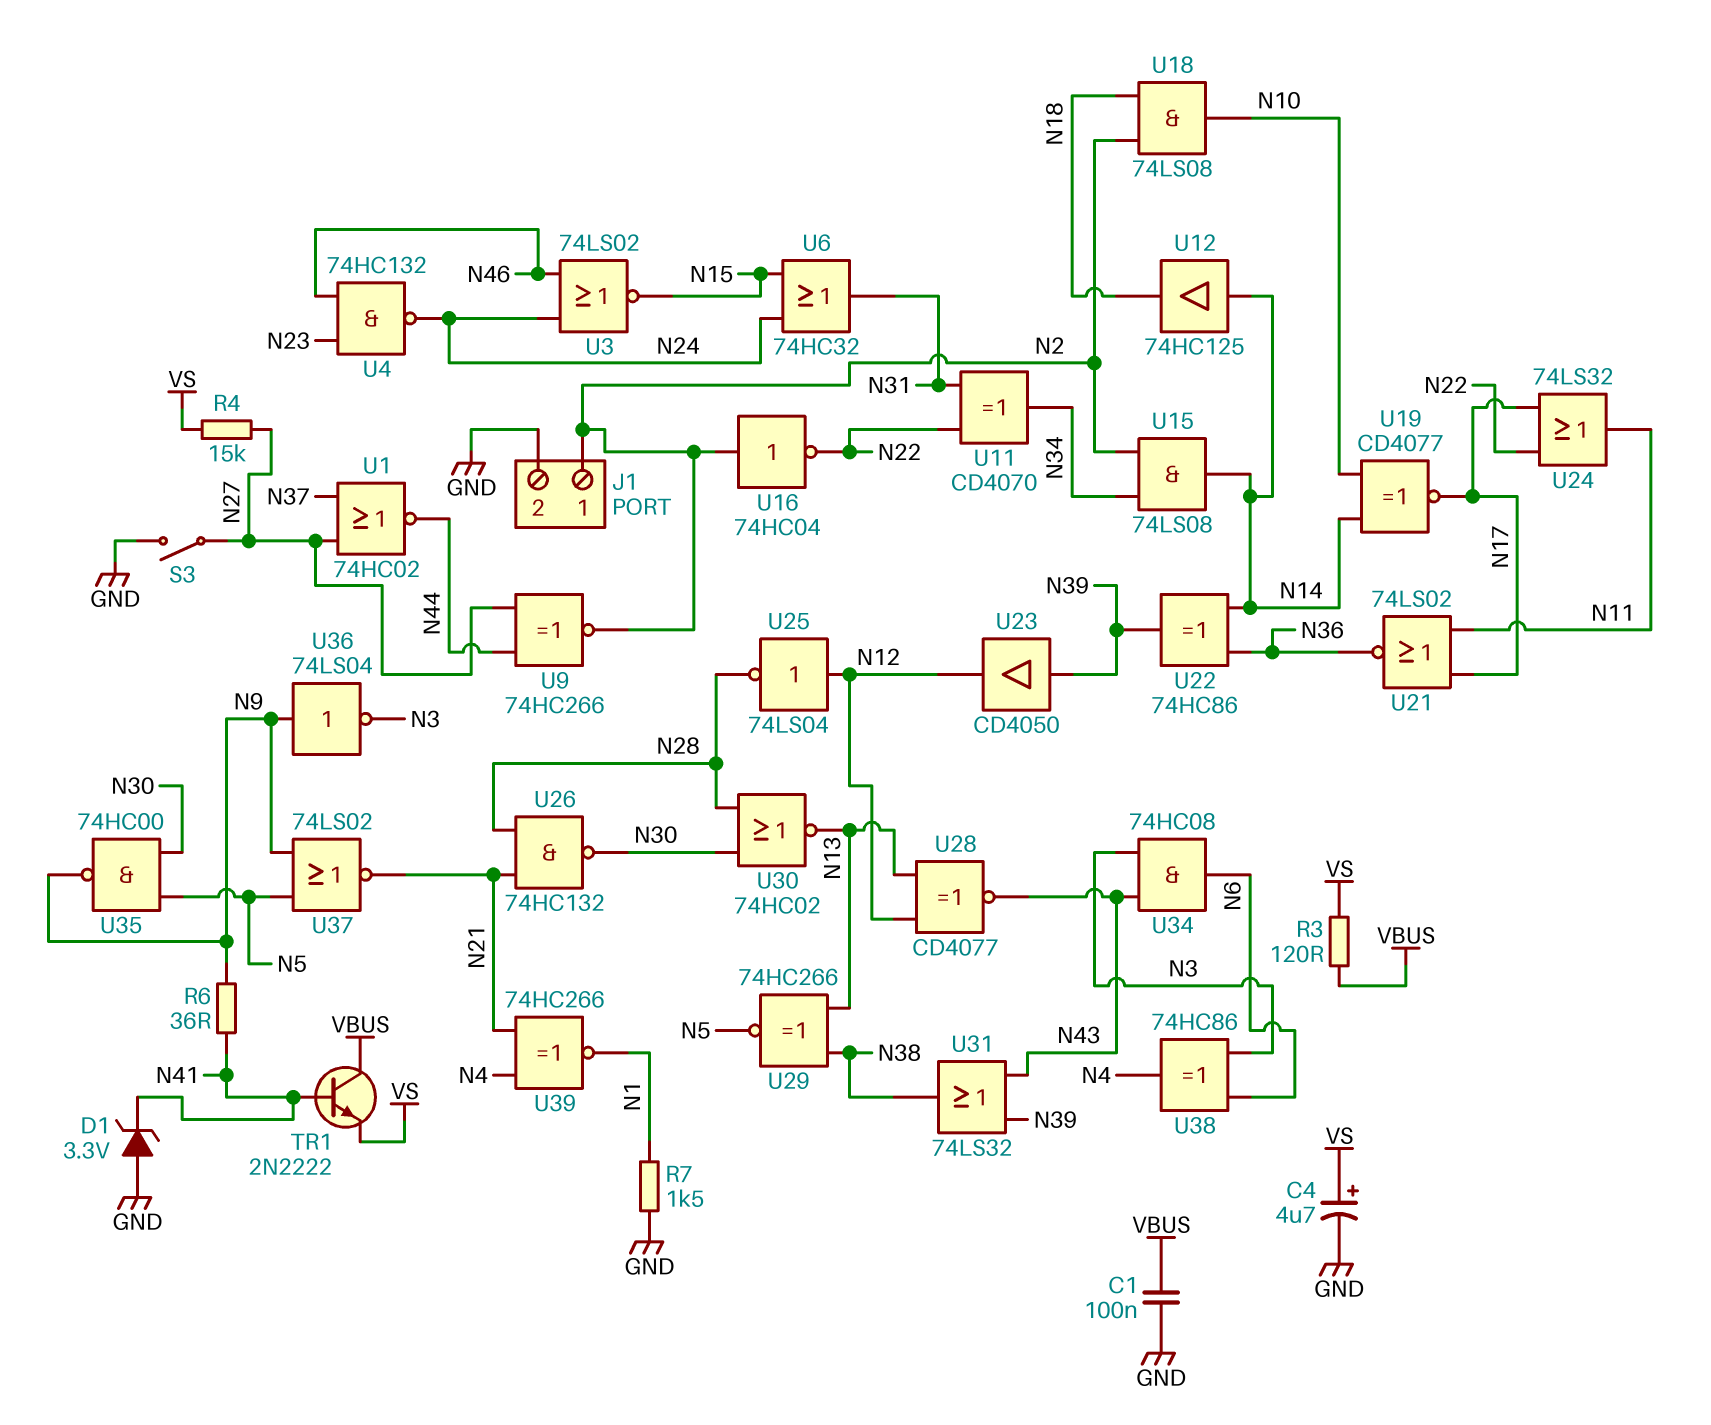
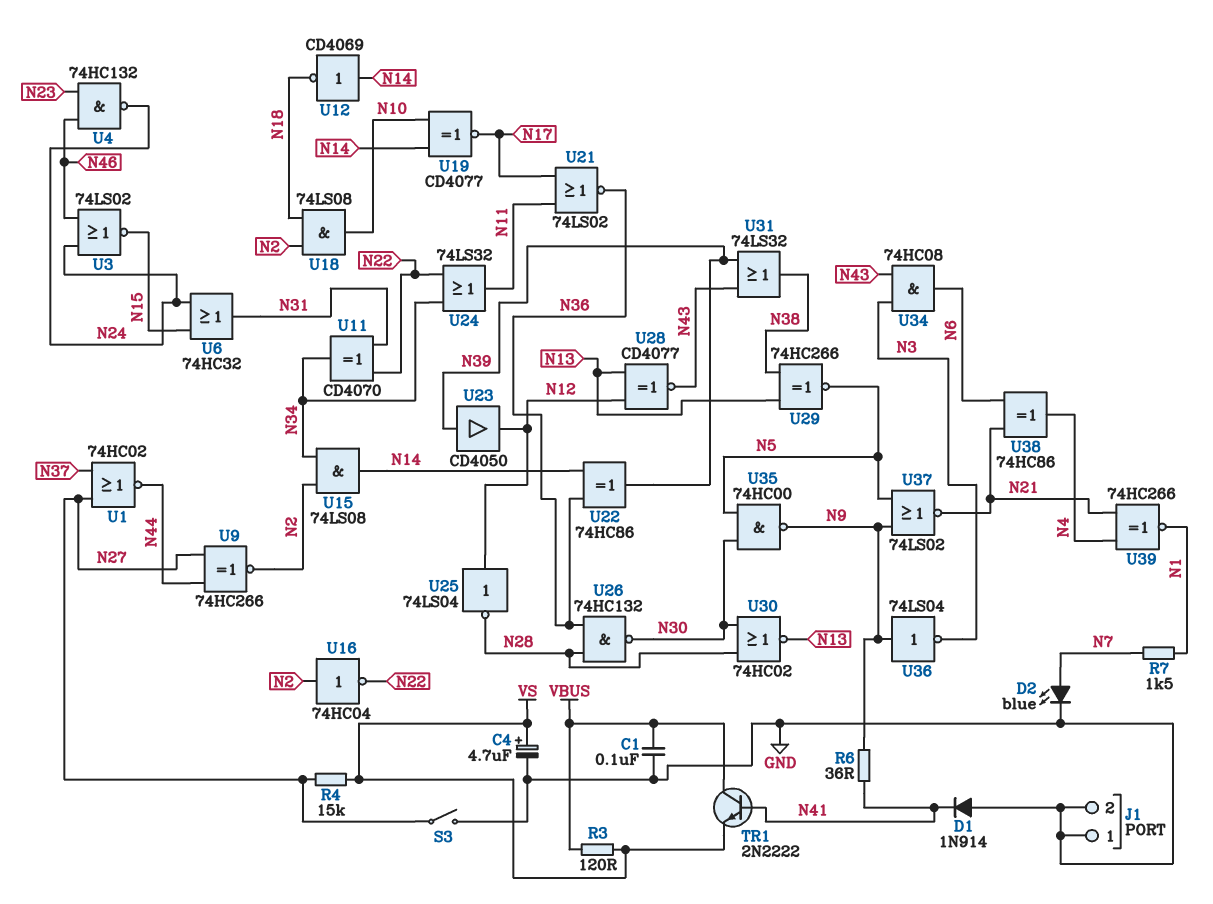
D1: zener 3.3V (A GND, K N41) -> diode 1N914 (A GND, K N41)
D2: none -> LED blue (A N7, K GND)
J1 pin 1: N2 -> GND
R7: 1.5k (GND, N1) -> 1.5k (N1, N7)
U12: buffer 74HC125 (in N14, out N18) -> NOT CD4069 (in N14, out N18)
U24: OR 74LS32 (in N17, in N22, out N11) -> OR 74LS32 (in N22, in N34, out N11)
U26: NAND 74HC132 (in N21, in N28, out N30) -> NAND 74HC132 (in N28, in N36, out N30)
U38: XOR 74HC86 (in N3, in N6, out N4) -> XOR 74HC86 (in N6, in N21, out N4)

